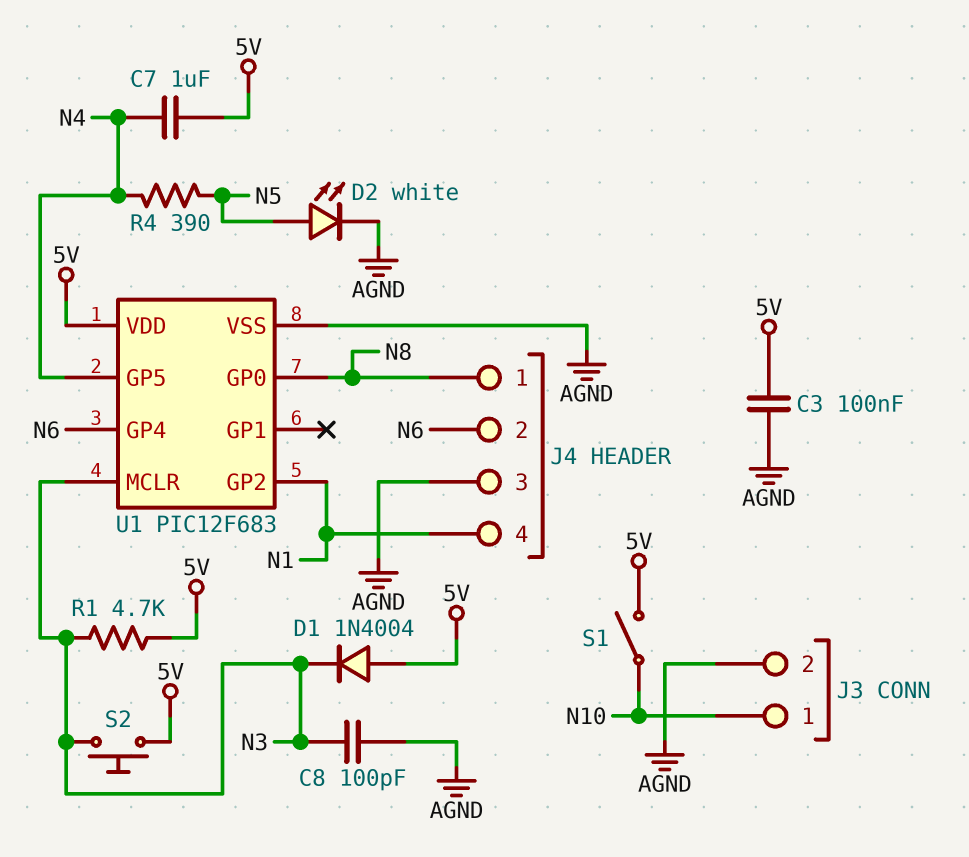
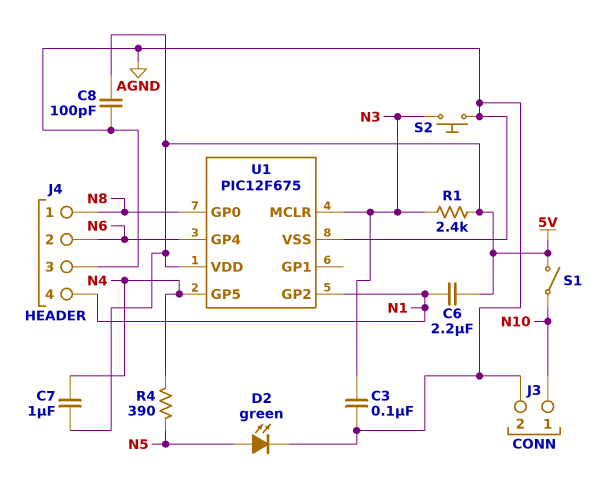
C3: 100nF (5V, AGND) -> 100nF (AGND, N3)
C6: none -> 2.2uF (5V, N1)
C8: 100pF (AGND, N3) -> 100pF (5V, AGND)
D1: diode 1N4004 (A 5V, K N3) -> none
D2: LED white (A N5, K AGND) -> LED green (A N5, K AGND)
R1: 4.7k (5V, N3) -> 2.4k (5V, N3)
S2: button (5V, N3) -> button (AGND, N3)
U1: PIC12F683 -> PIC12F675

